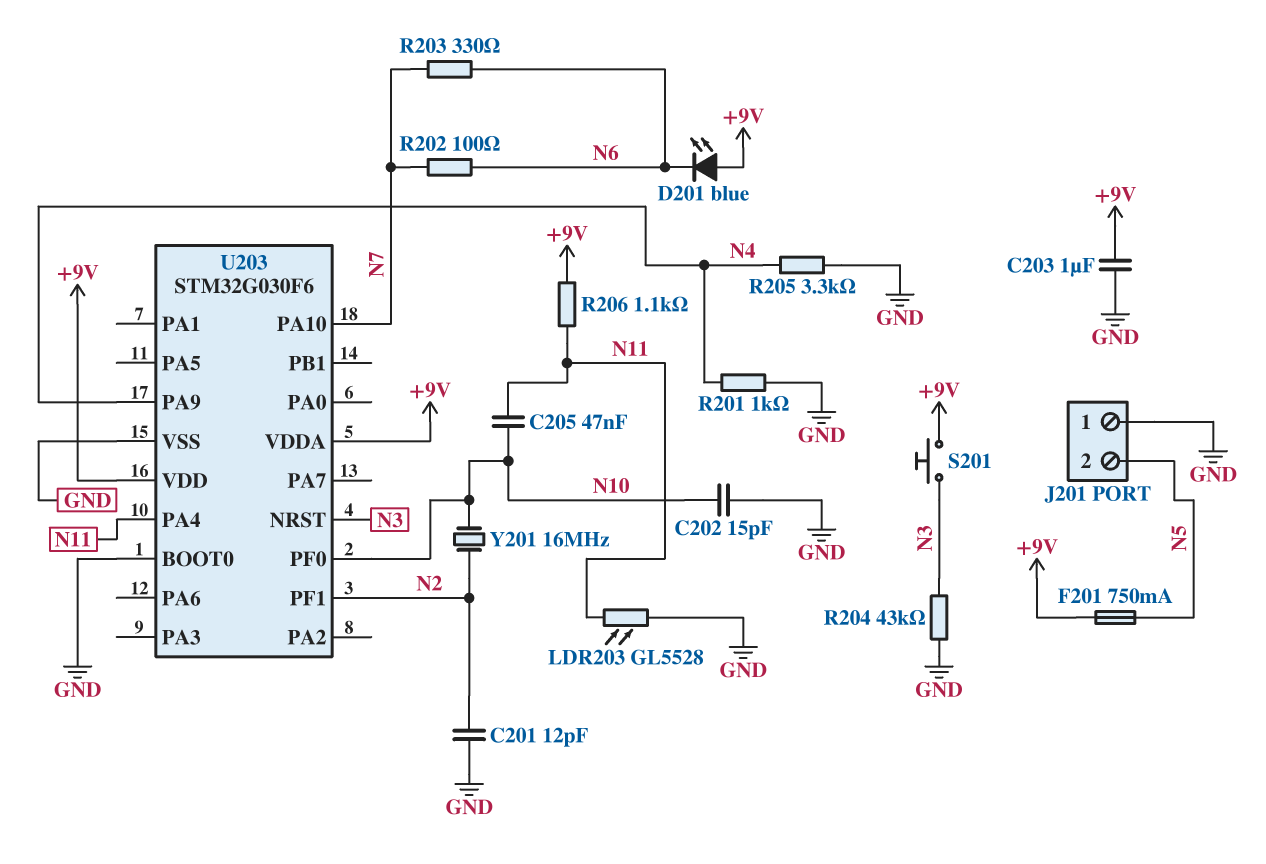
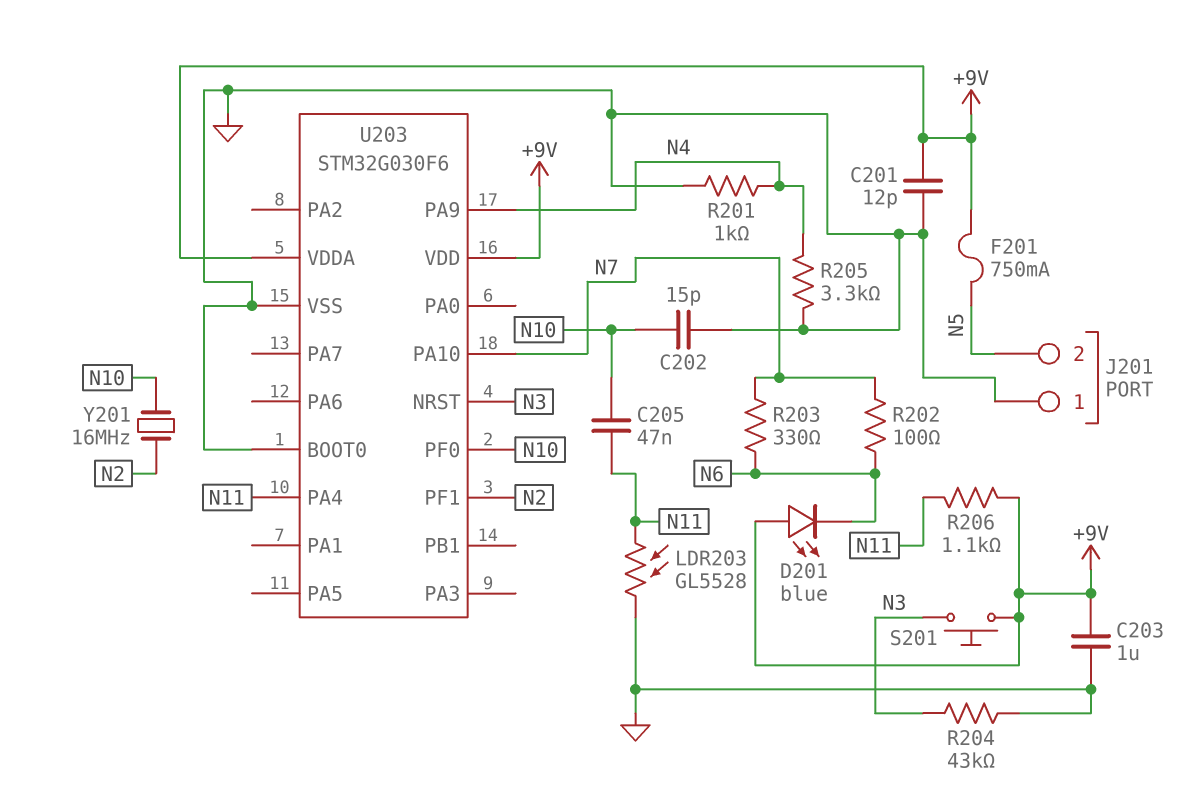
C201: 12pF (GND, N2) -> 12pF (+9V, GND)

